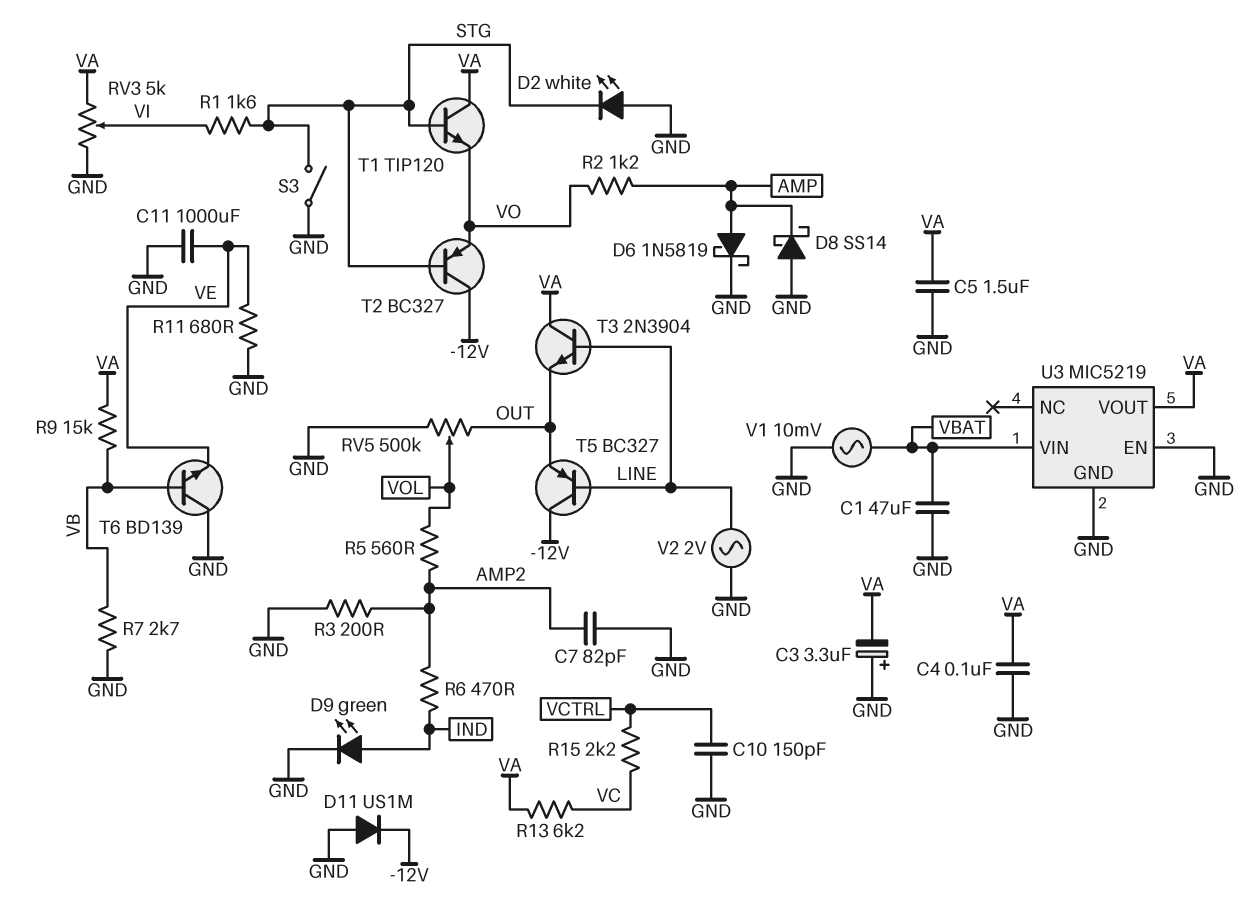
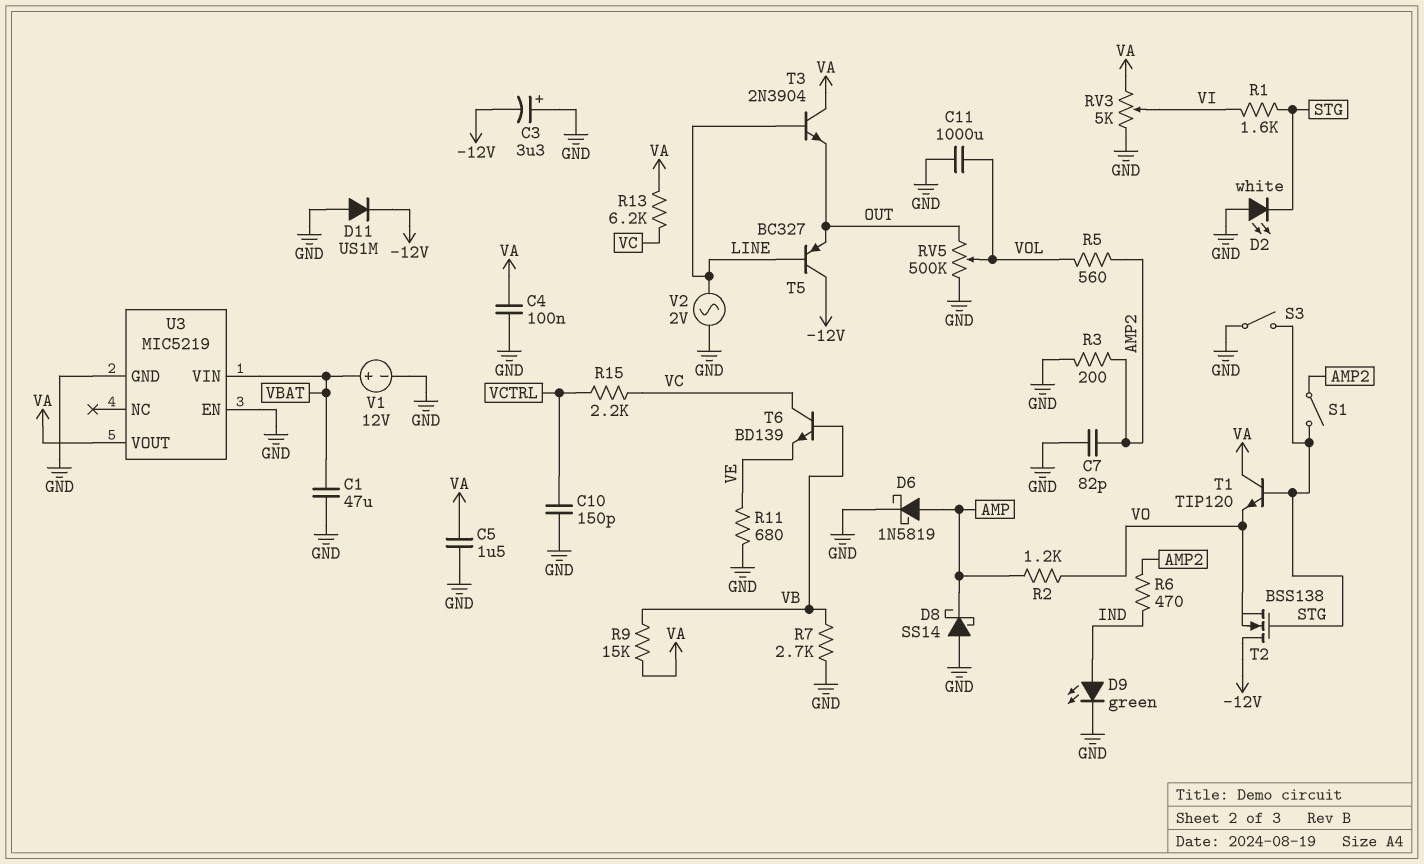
C3: 3.3uF (plus GND, minus VA) -> 3.3uF (plus GND, minus -12V)
C11: 1000uF (GND, VE) -> 1000uF (GND, VOL)
S1: none -> switch (AMP2, STG)
T2: PNP BC327 (B STG, C -12V, E VO) -> NMOS BSS138 (G STG, D -12V, S VO)
T6: NPN BD139 (B VB, C GND, E VE) -> NPN BD139 (B VB, C VC, E VE)
V1: AC 10mV (GND, VBAT) -> 12V (plus VBAT, minus GND)

